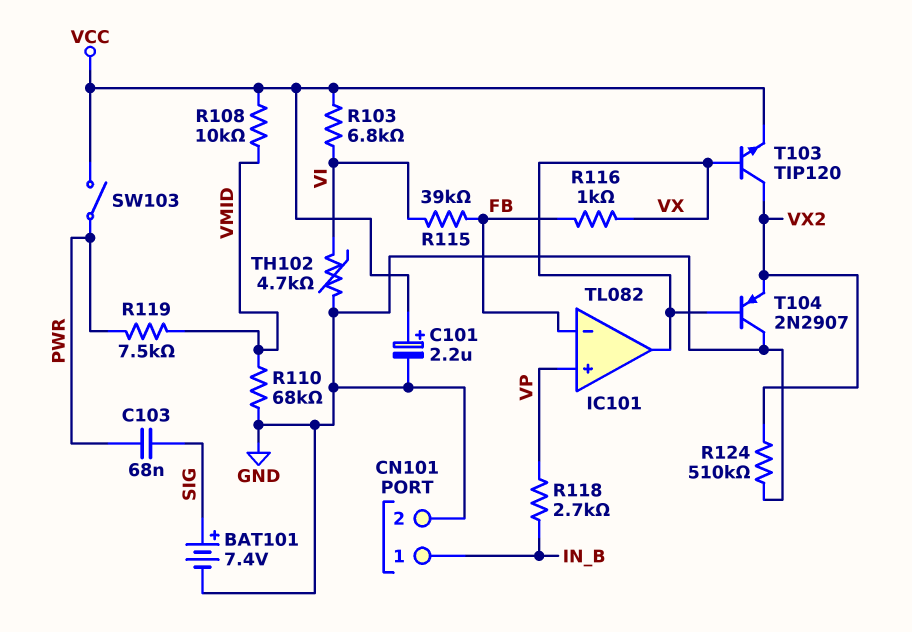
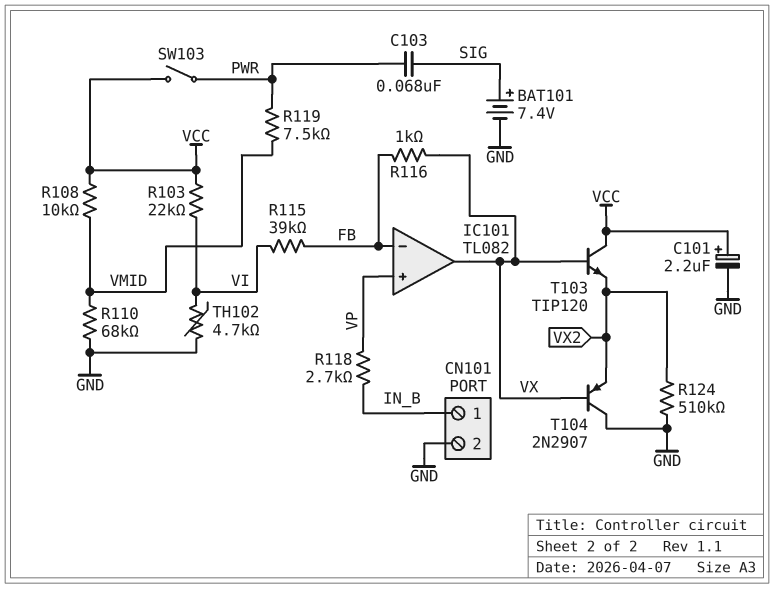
R103: 6.8k (VCC, VI) -> 22k (VCC, VI)
T103: NPN TIP120 (B VX, C VX2, E VCC) -> NPN TIP120 (B VX, C VCC, E VX2)

